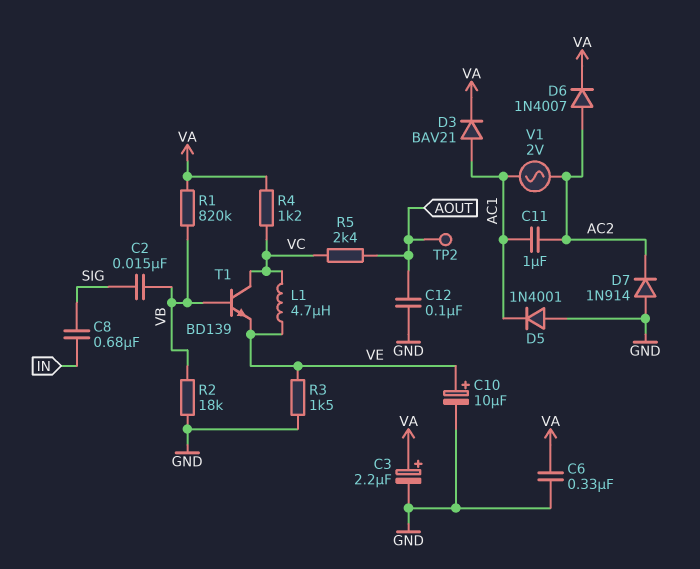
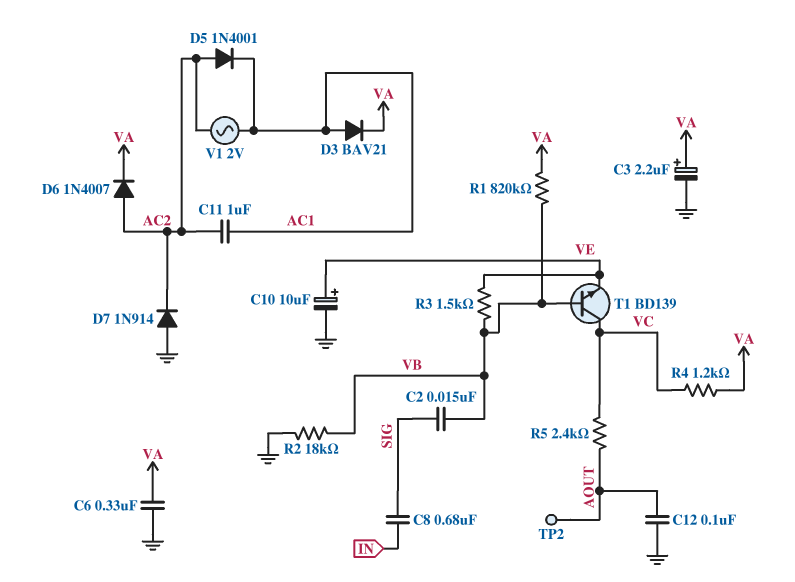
D5: diode 1N4001 (A GND, K AC1) -> diode 1N4001 (A AC2, K AC1)
L1: 4.7uH (VC, VE) -> none
R3: 1.5k (GND, VE) -> 1.5k (VB, VE)

